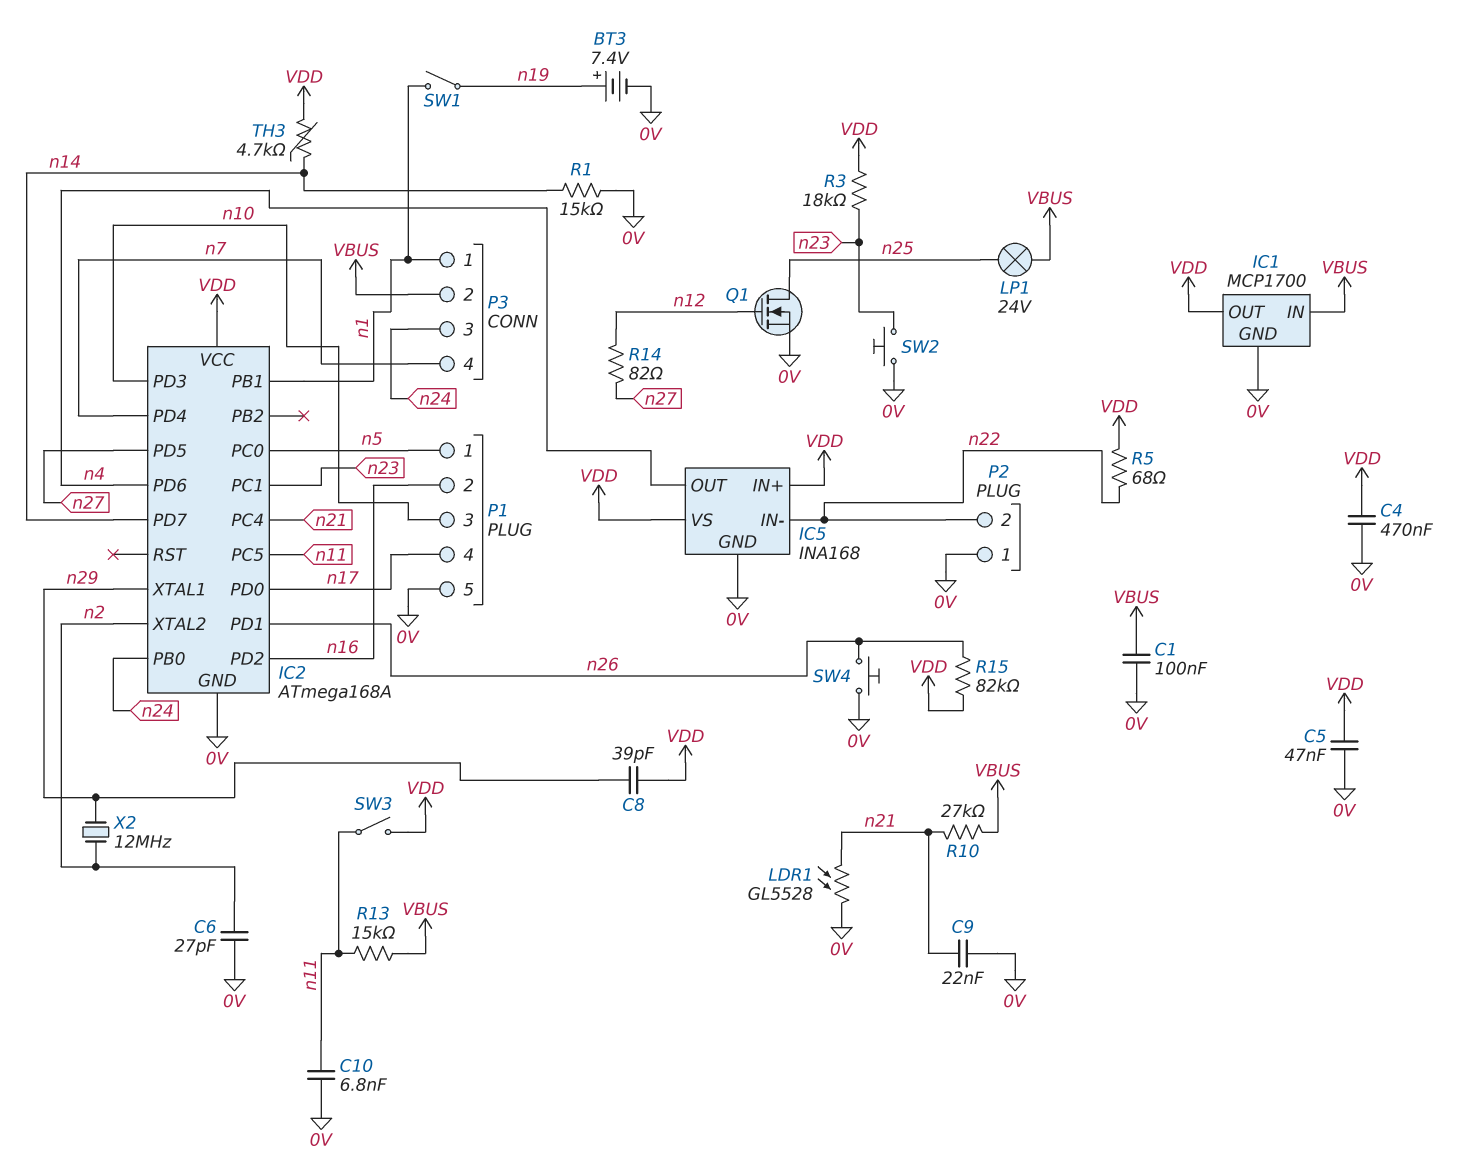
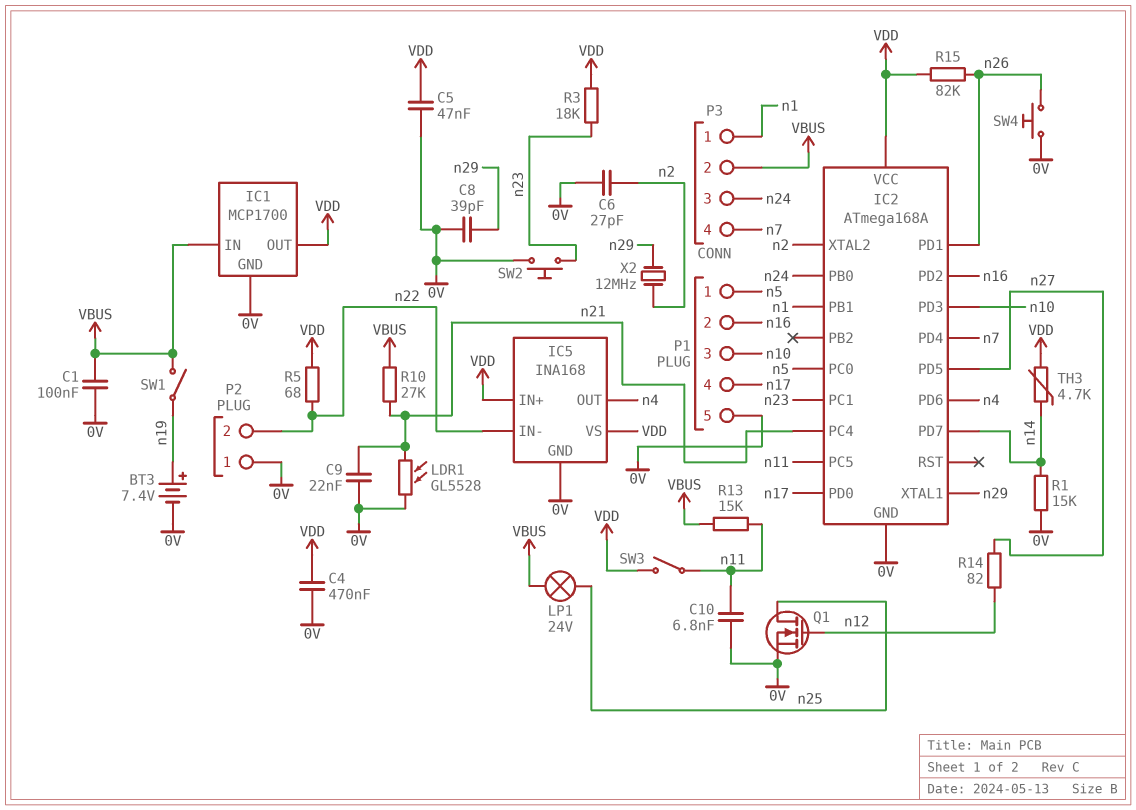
C8: 39pF (VDD, n29) -> 39pF (0V, n29)
SW1: switch (n1, n19) -> switch (VBUS, n19)

